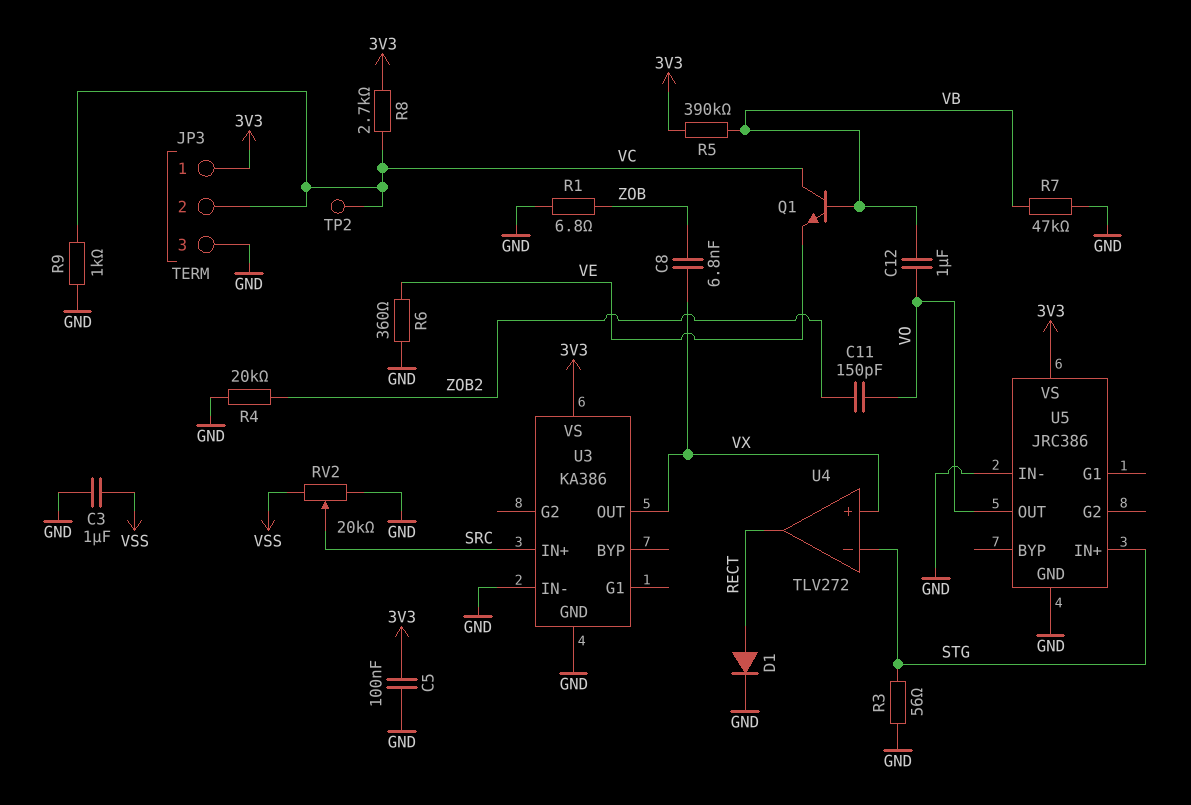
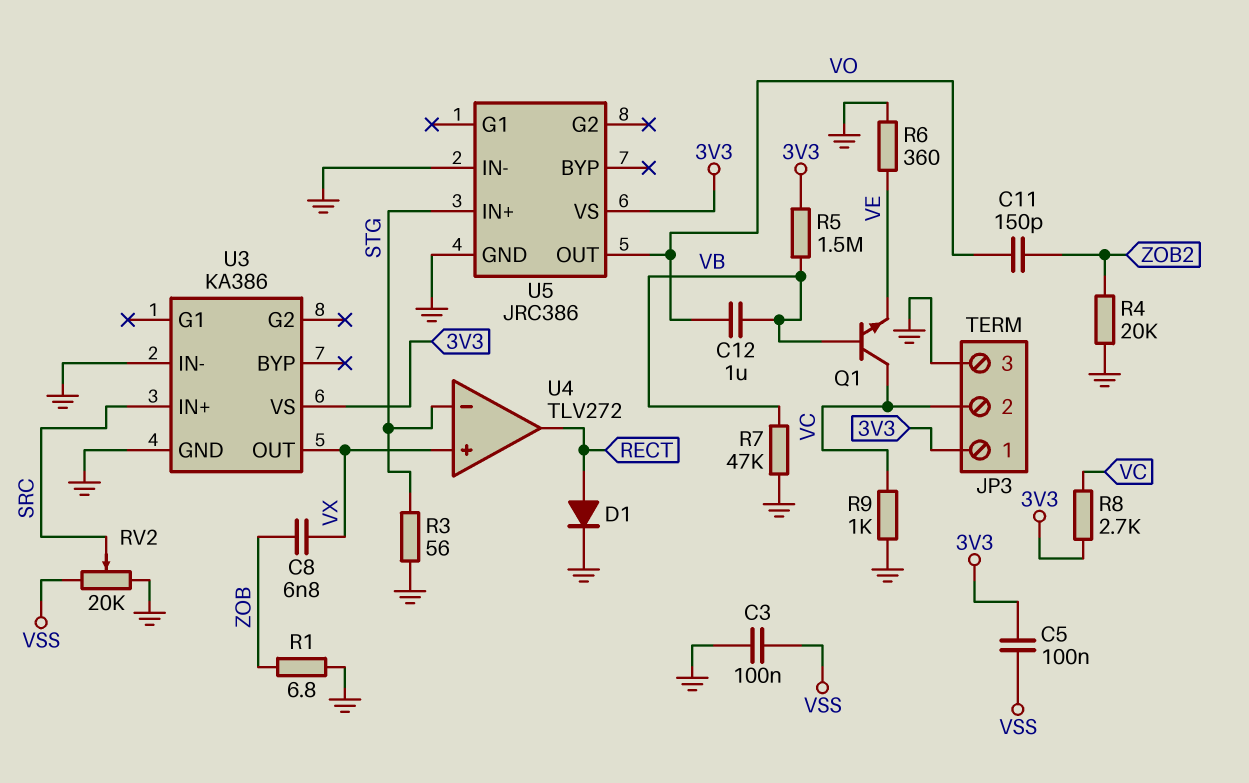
C3: 1uF (GND, VSS) -> 100nF (GND, VSS)
C5: 100nF (3V3, GND) -> 100nF (3V3, VSS)
R5: 390k (3V3, VB) -> 1.5M (3V3, VB)
TP2: test point (VC) -> none

